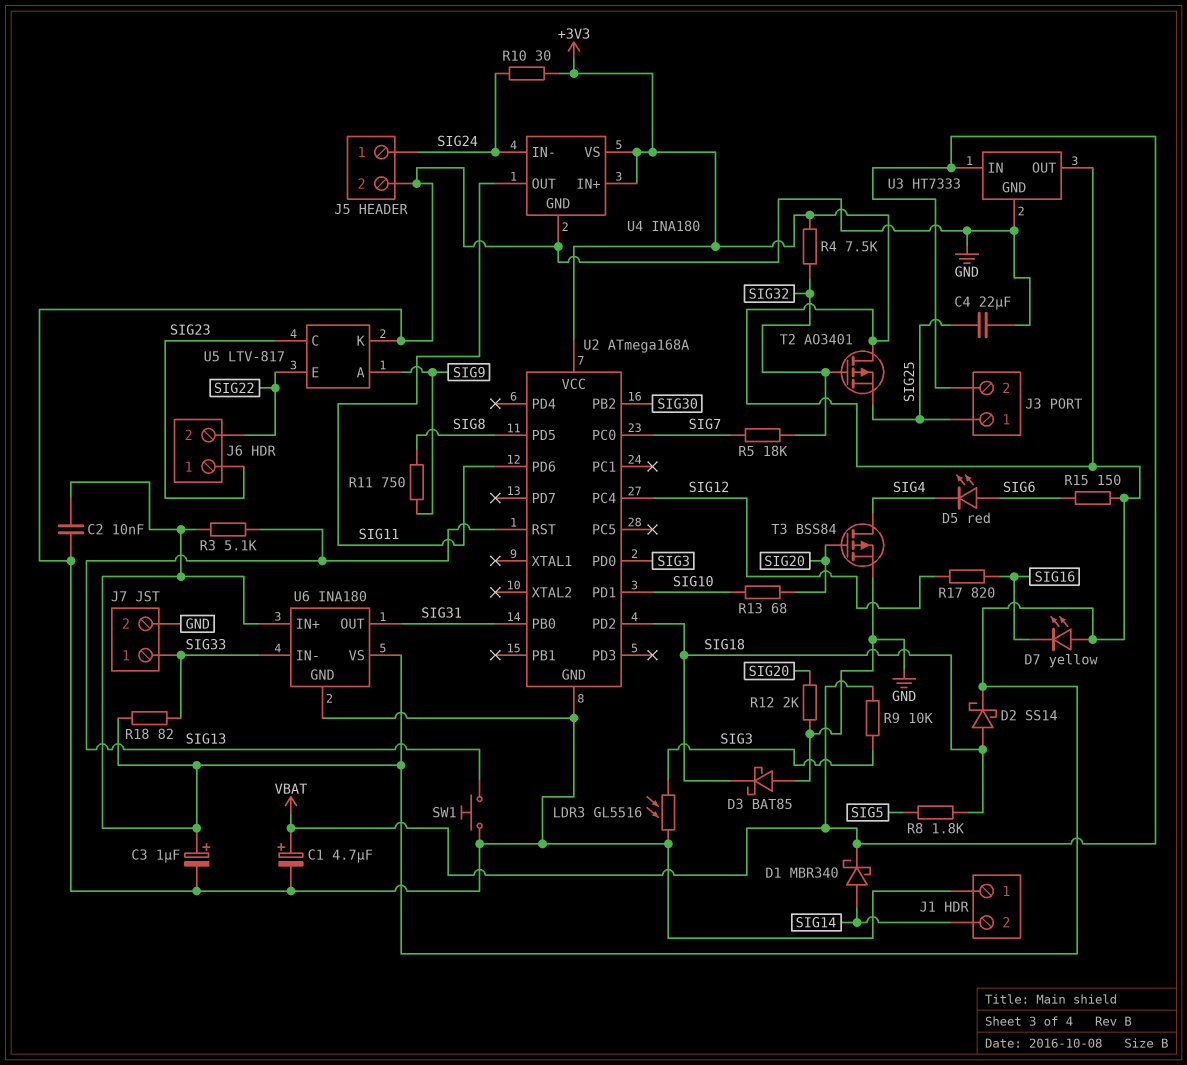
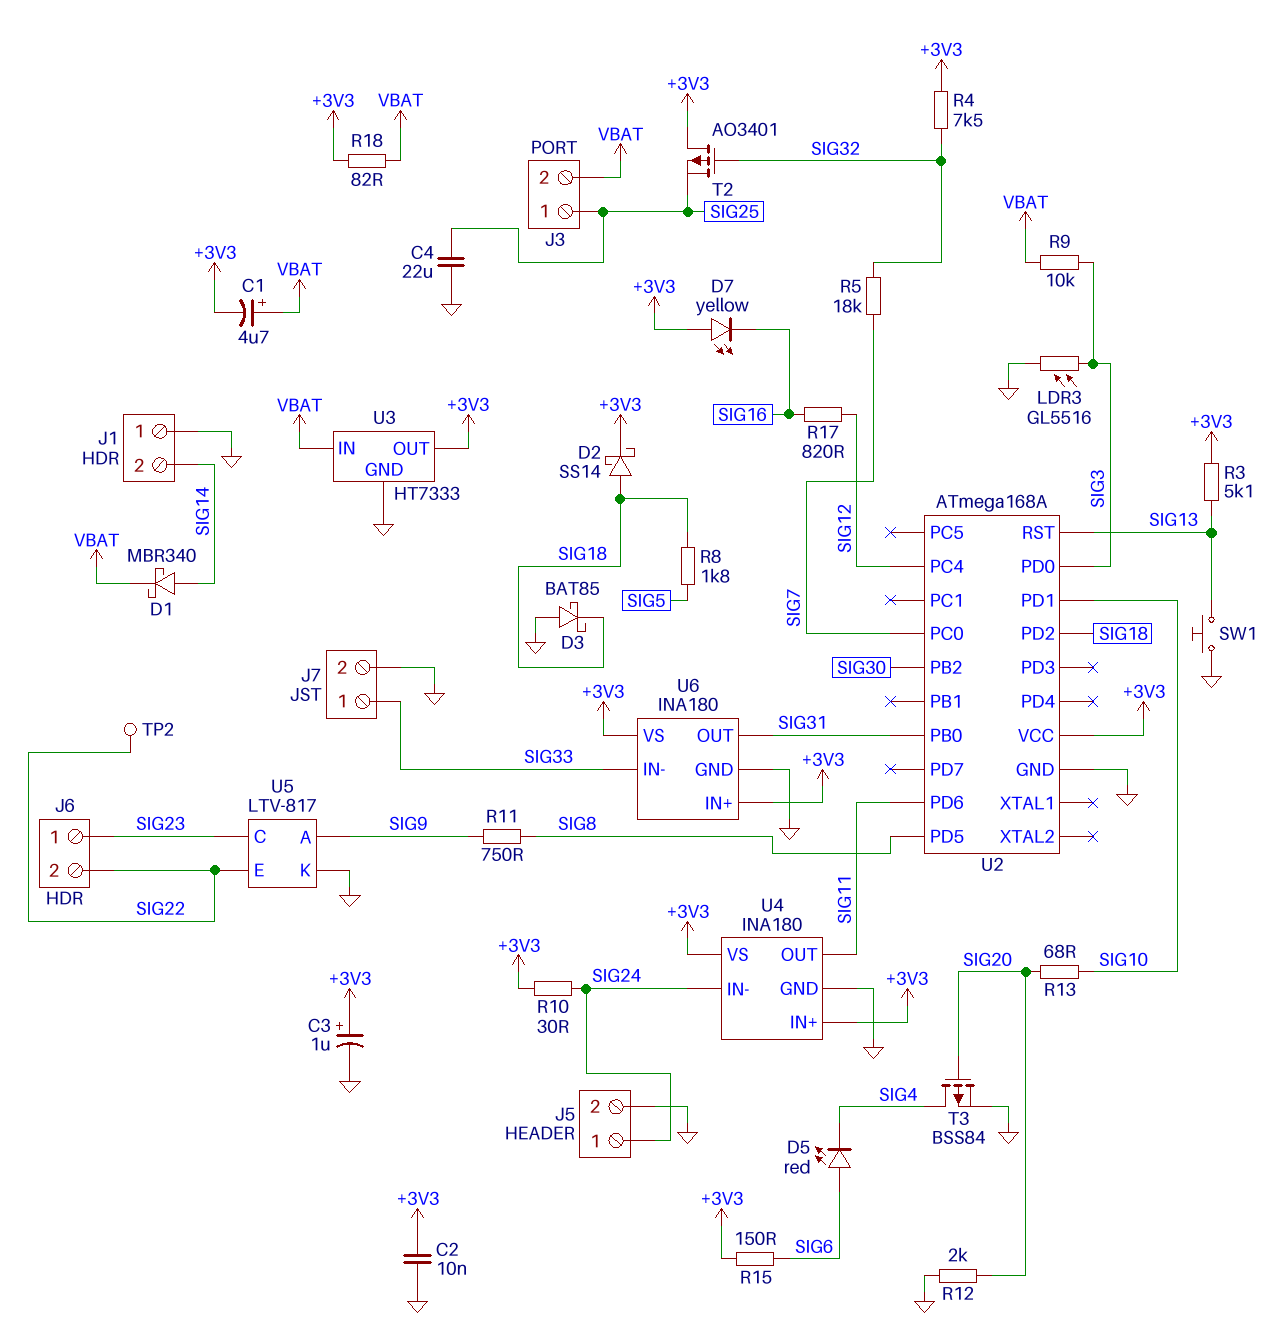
C1: 4.7uF (plus VBAT, minus GND) -> 4.7uF (plus VBAT, minus +3V3)
R18: 82 (+3V3, SIG33) -> 82 (+3V3, VBAT)
TP2: none -> test point (SIG22)

